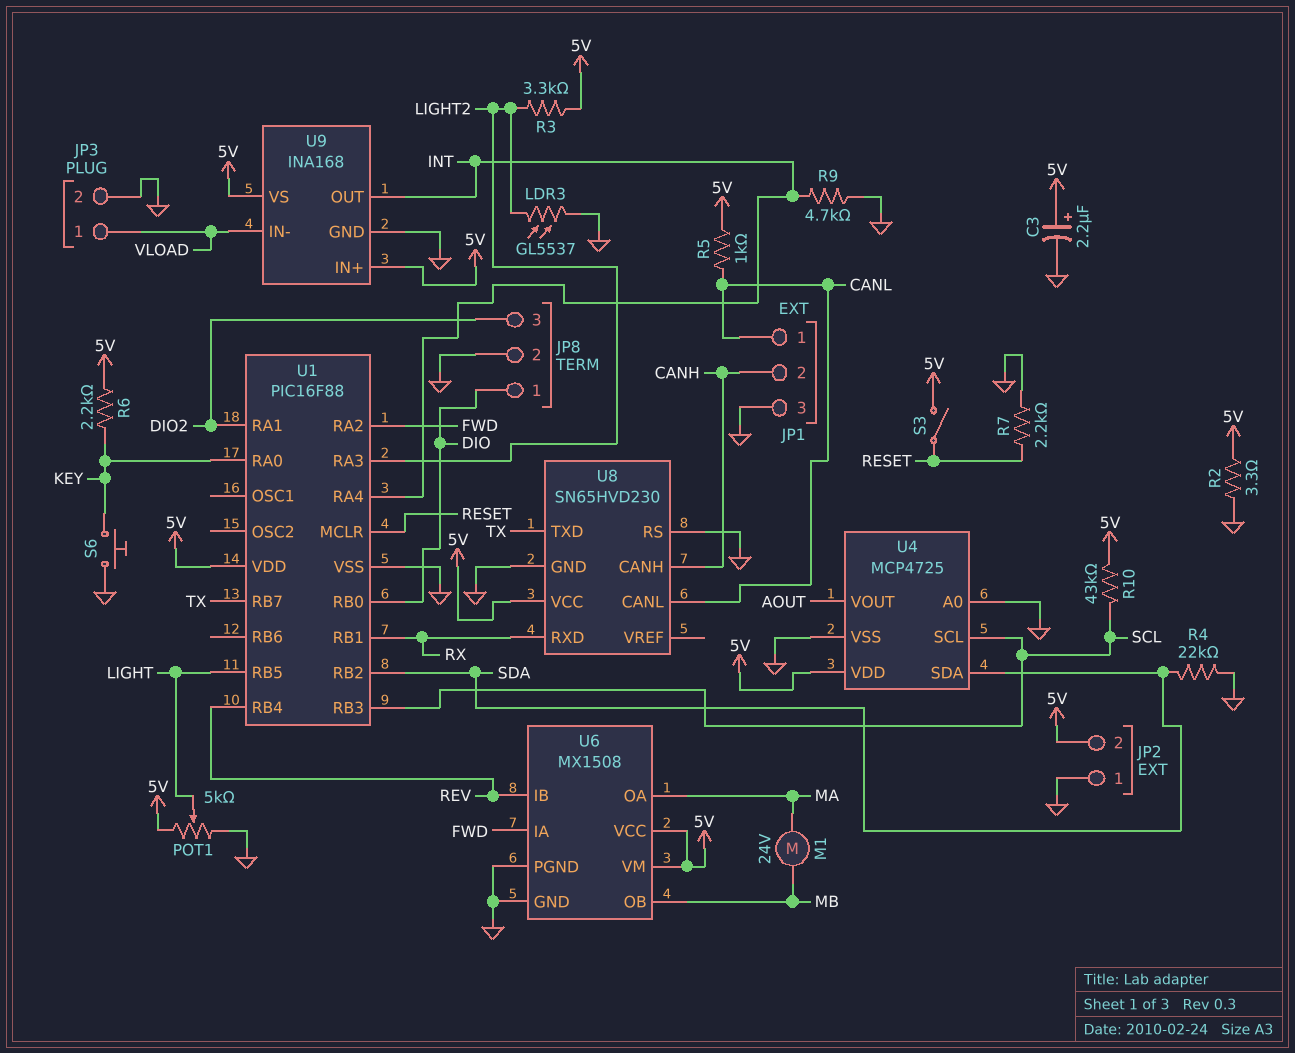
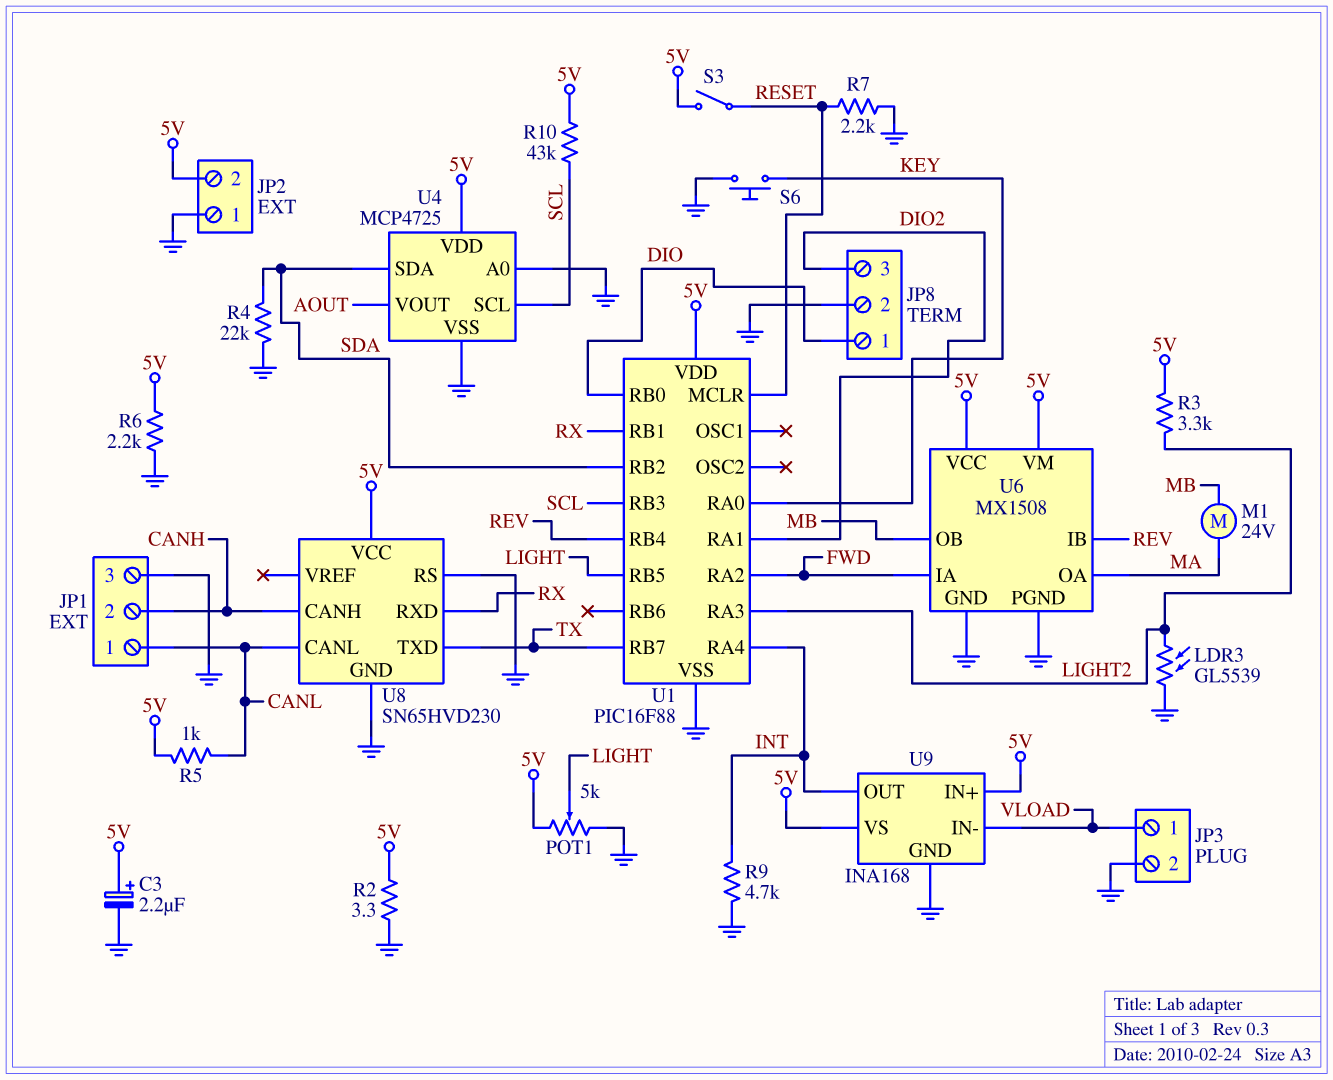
LDR3: GL5537 (GND, LIGHT2) -> GL5539 (GND, LIGHT2)
R6: 2.2k (5V, KEY) -> 2.2k (5V, GND)

